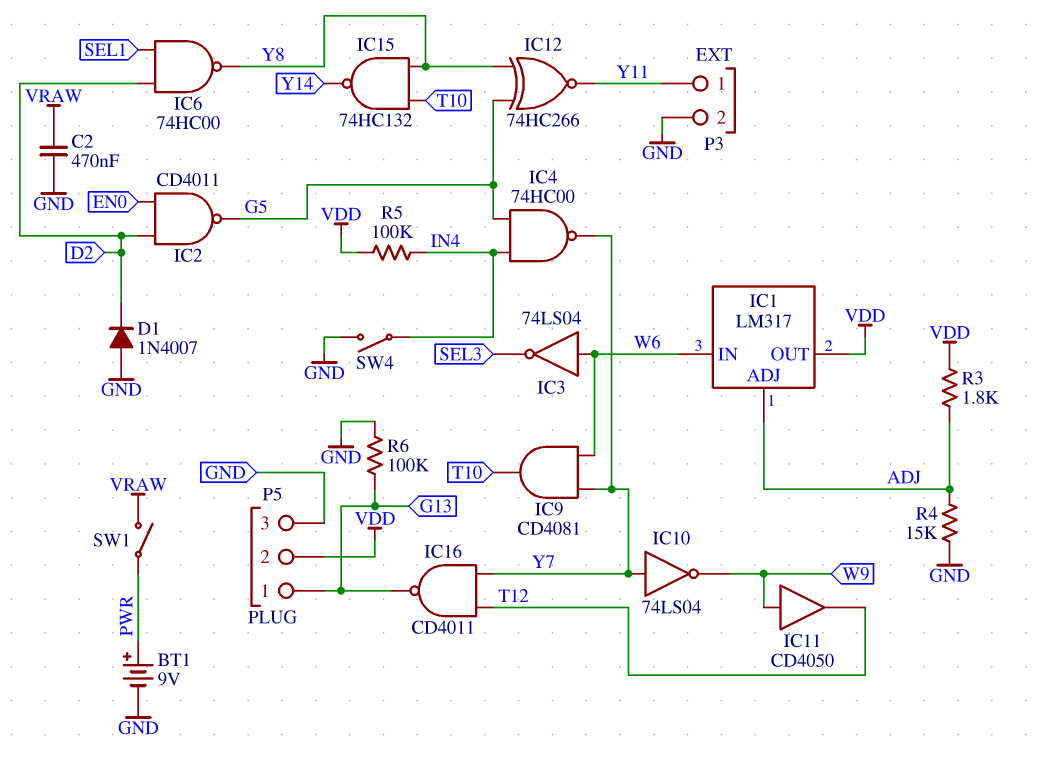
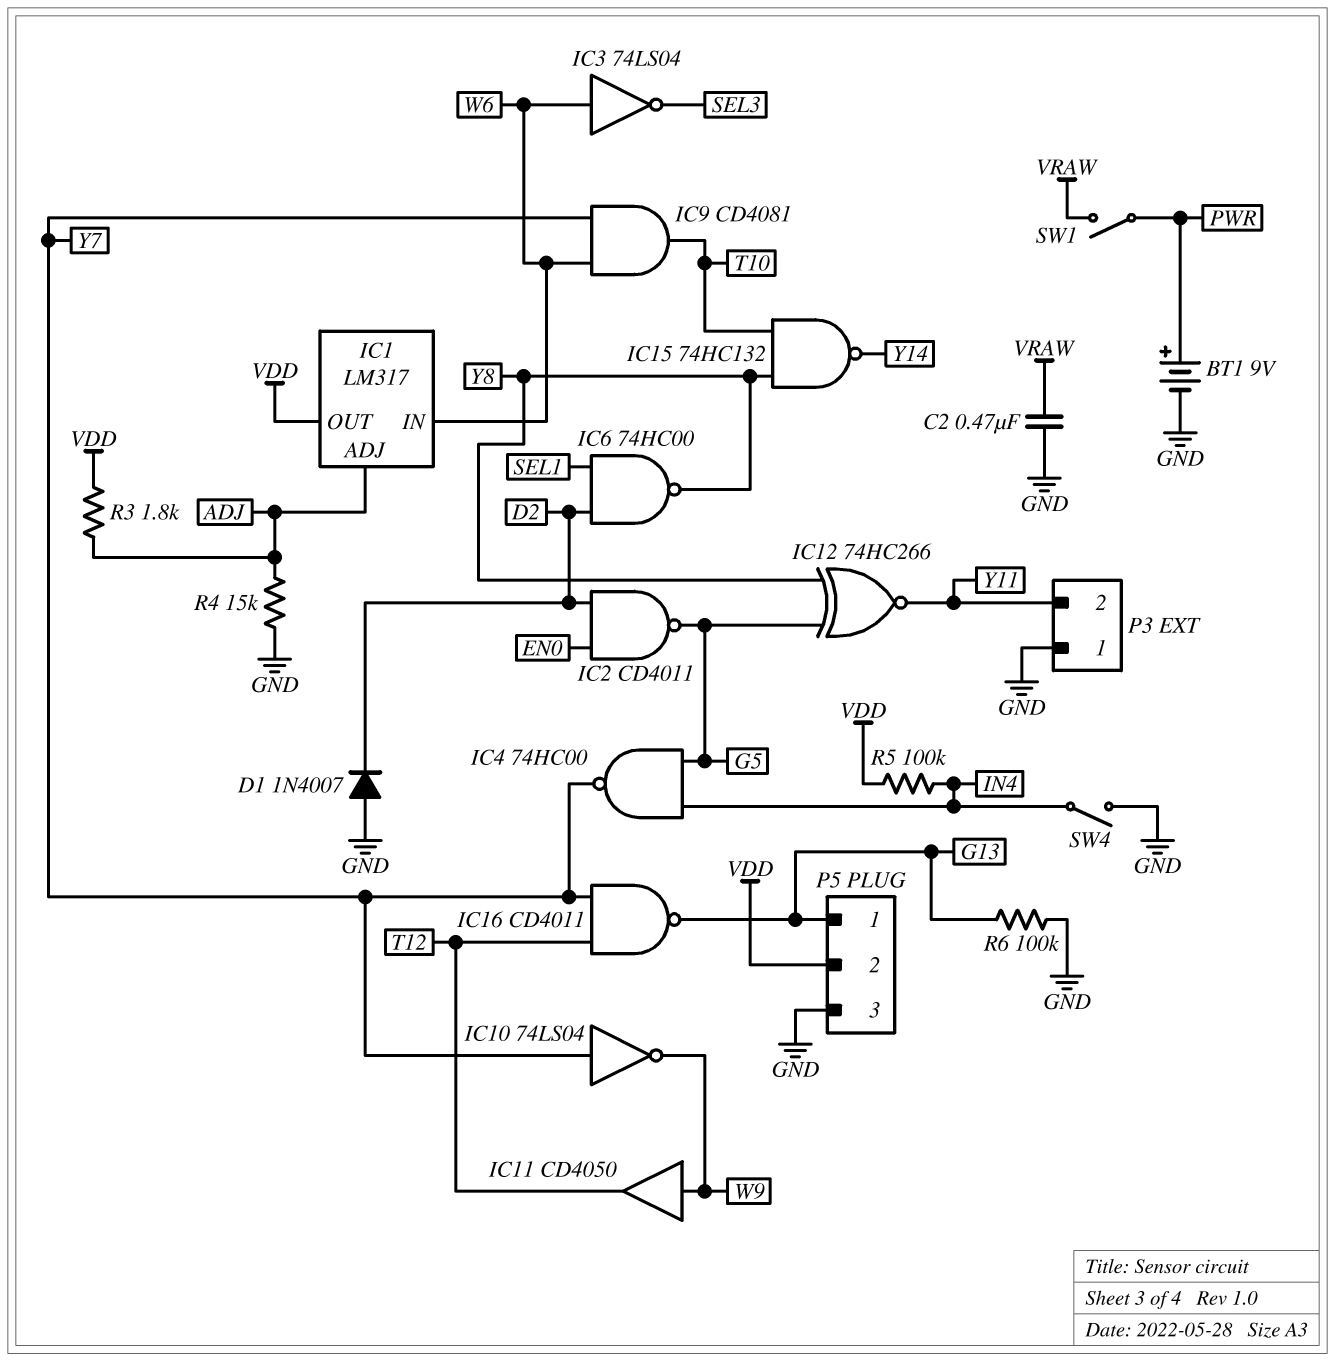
P3 pin 1: Y11 -> GND
P3 pin 2: GND -> Y11

